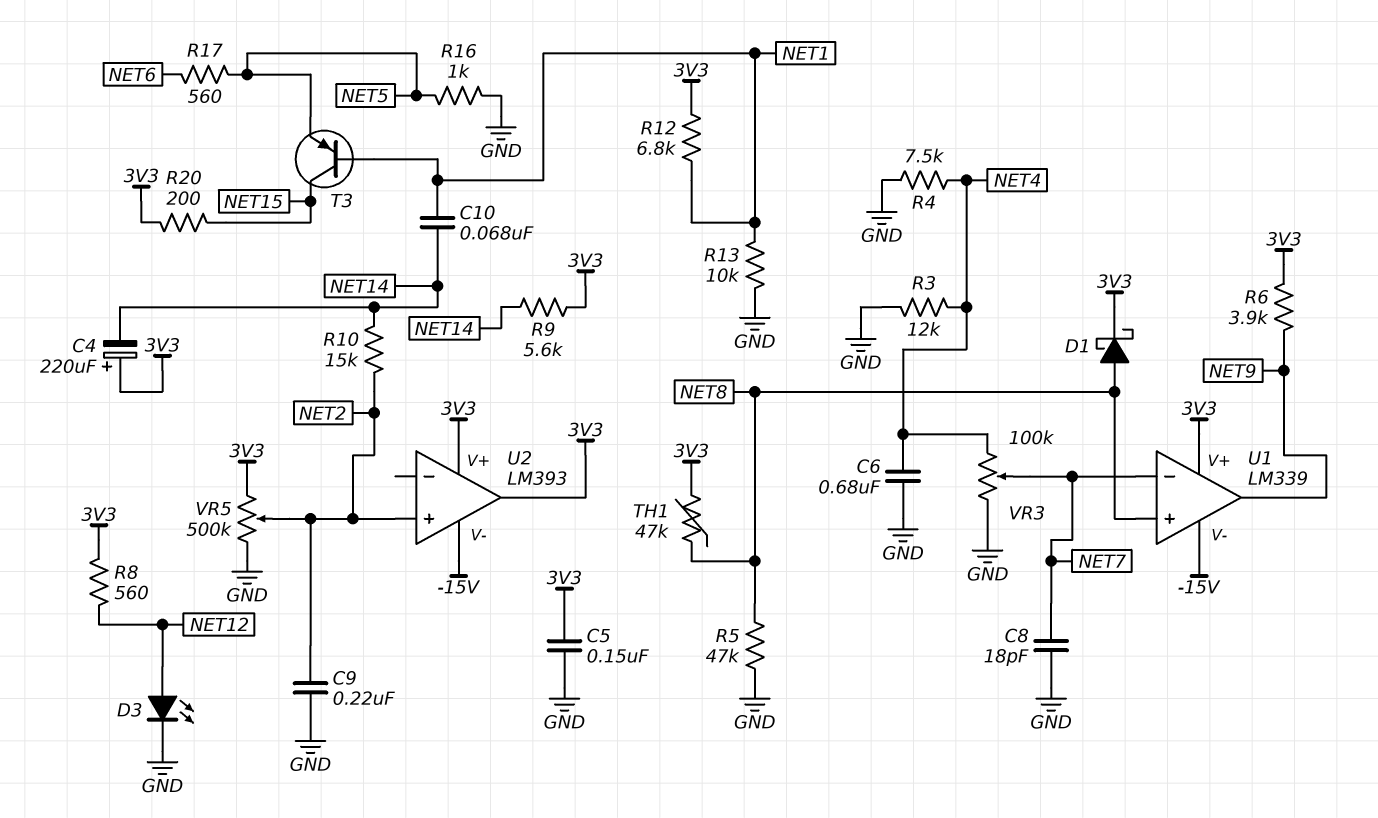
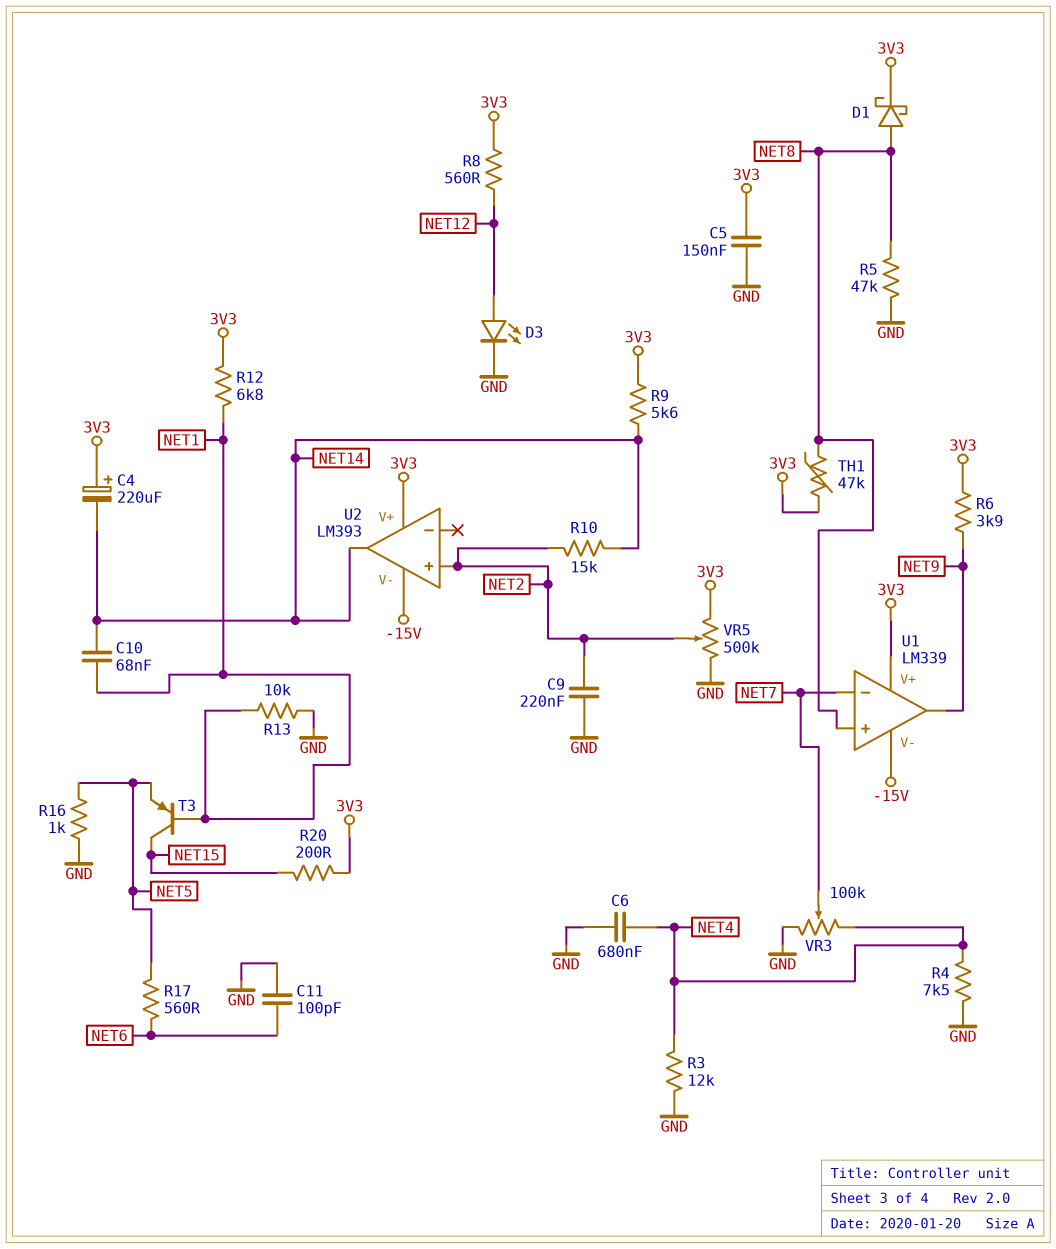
C8: 18pF (GND, NET7) -> none
C11: none -> 100pF (GND, NET6)
U2 pin out: 3V3 -> NET14

